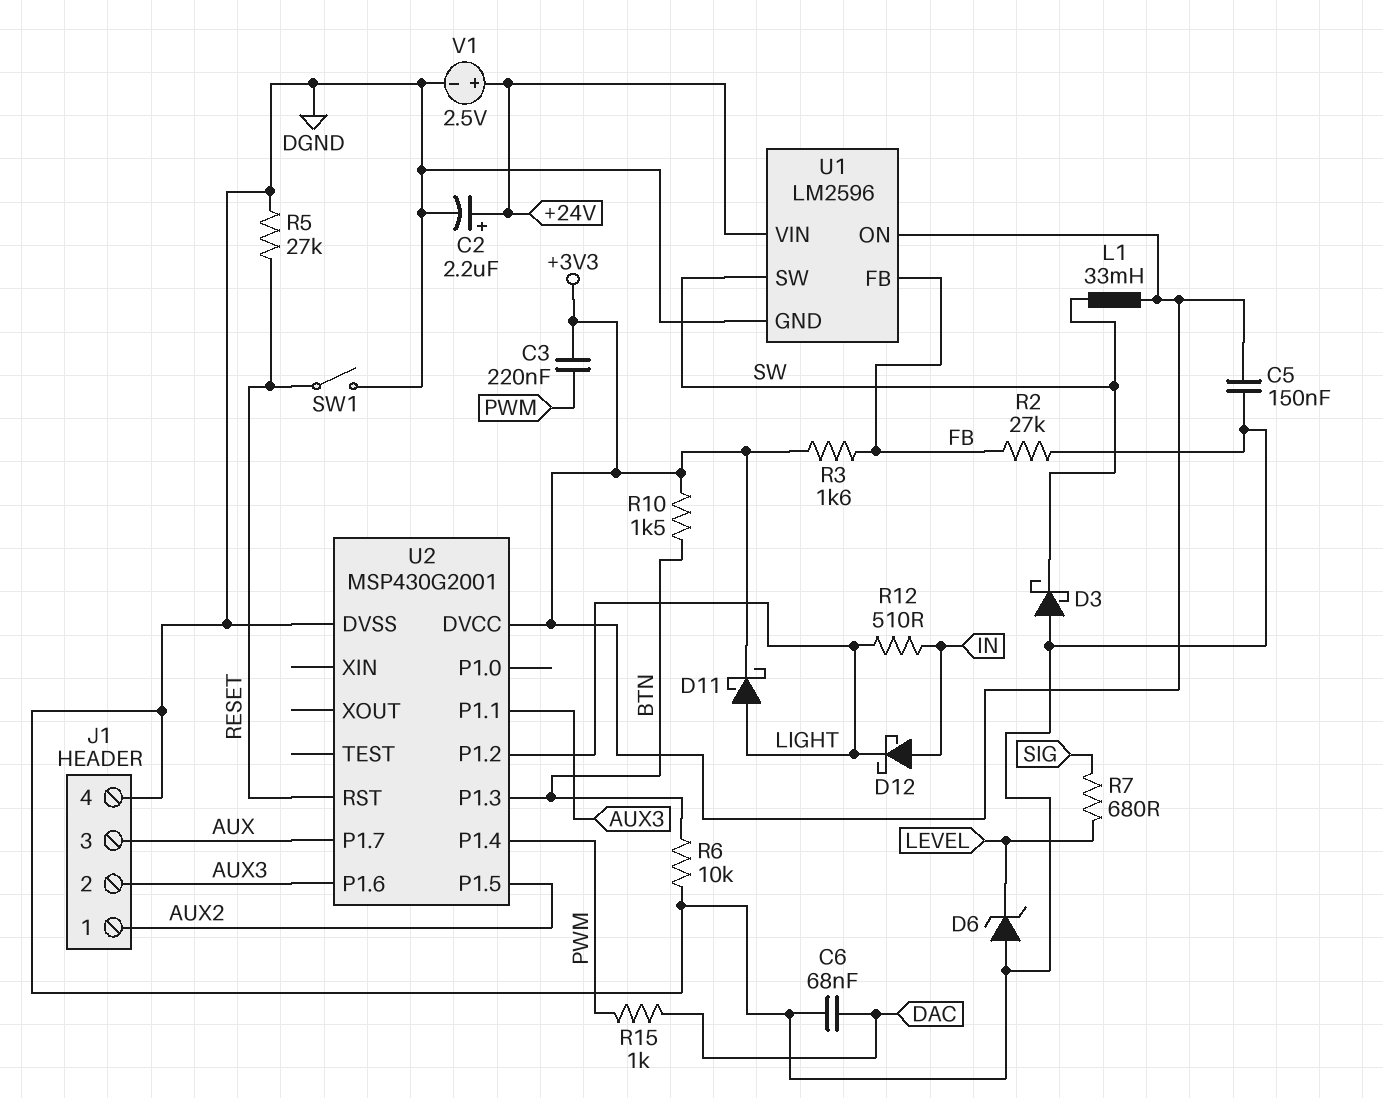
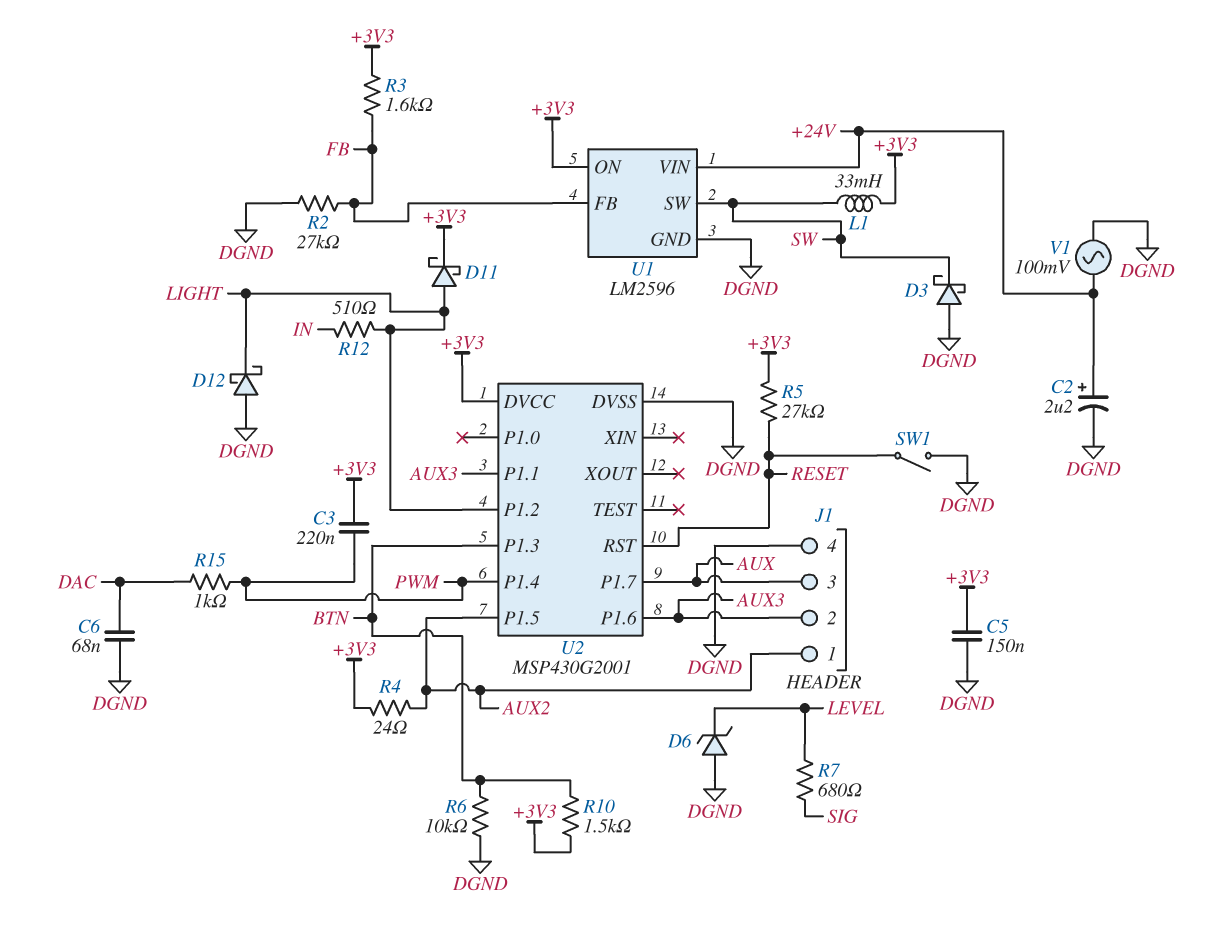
D12: schottky (A IN, K LIGHT) -> schottky (A DGND, K LIGHT)
R4: none -> 24 (+3V3, AUX2)
R5: 27k (DGND, RESET) -> 27k (+3V3, RESET)
V1: 2.5V (plus +24V, minus DGND) -> AC 100mV (+24V, DGND)

